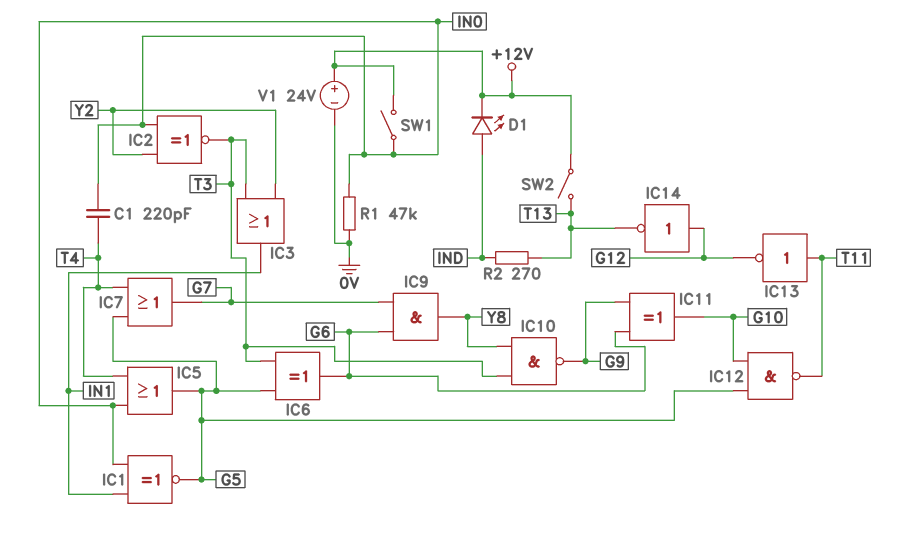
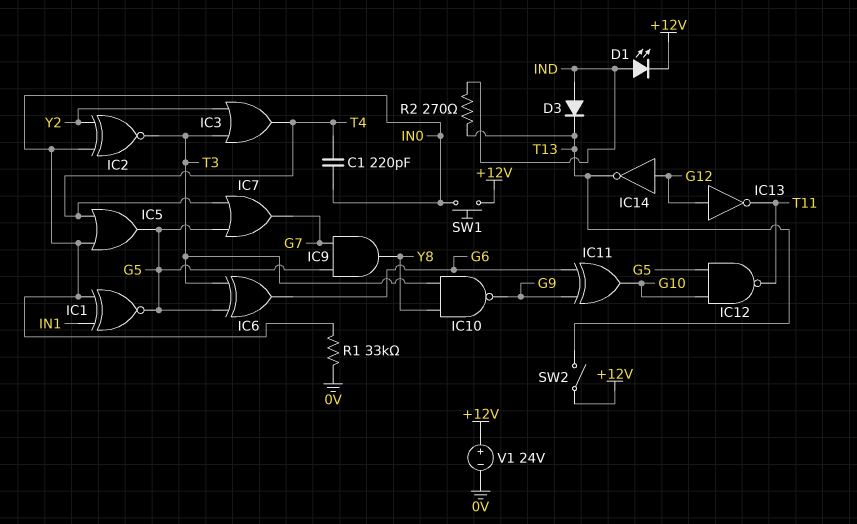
D3: none -> diode (A IND, K T13)
IC3: OR (in T3, in Y2, out IN1) -> OR (in T3, in Y2, out T4)
IC9: AND (in G6, in G7, out Y8) -> AND (in G5, in G7, out Y8)
IC13: NOT (in T11, out G12) -> NOT (in G12, out T11)
R1: 47k (0V, IN0) -> 33k (0V, IN0)
SW1: switch (+12V, IN0) -> button (+12V, IN0)

